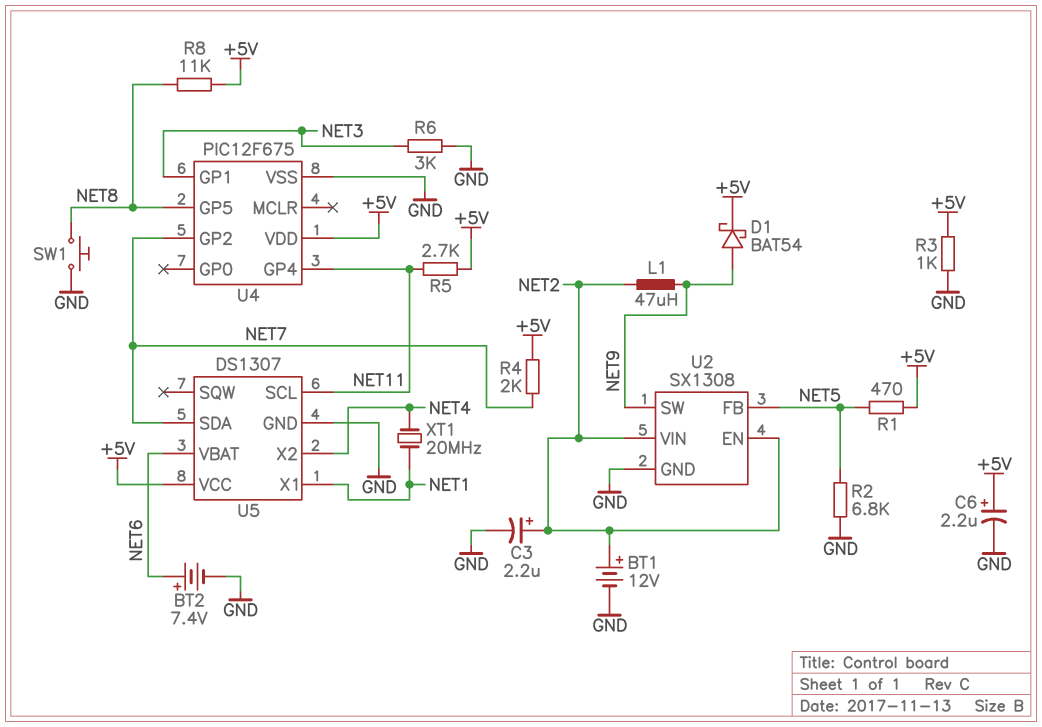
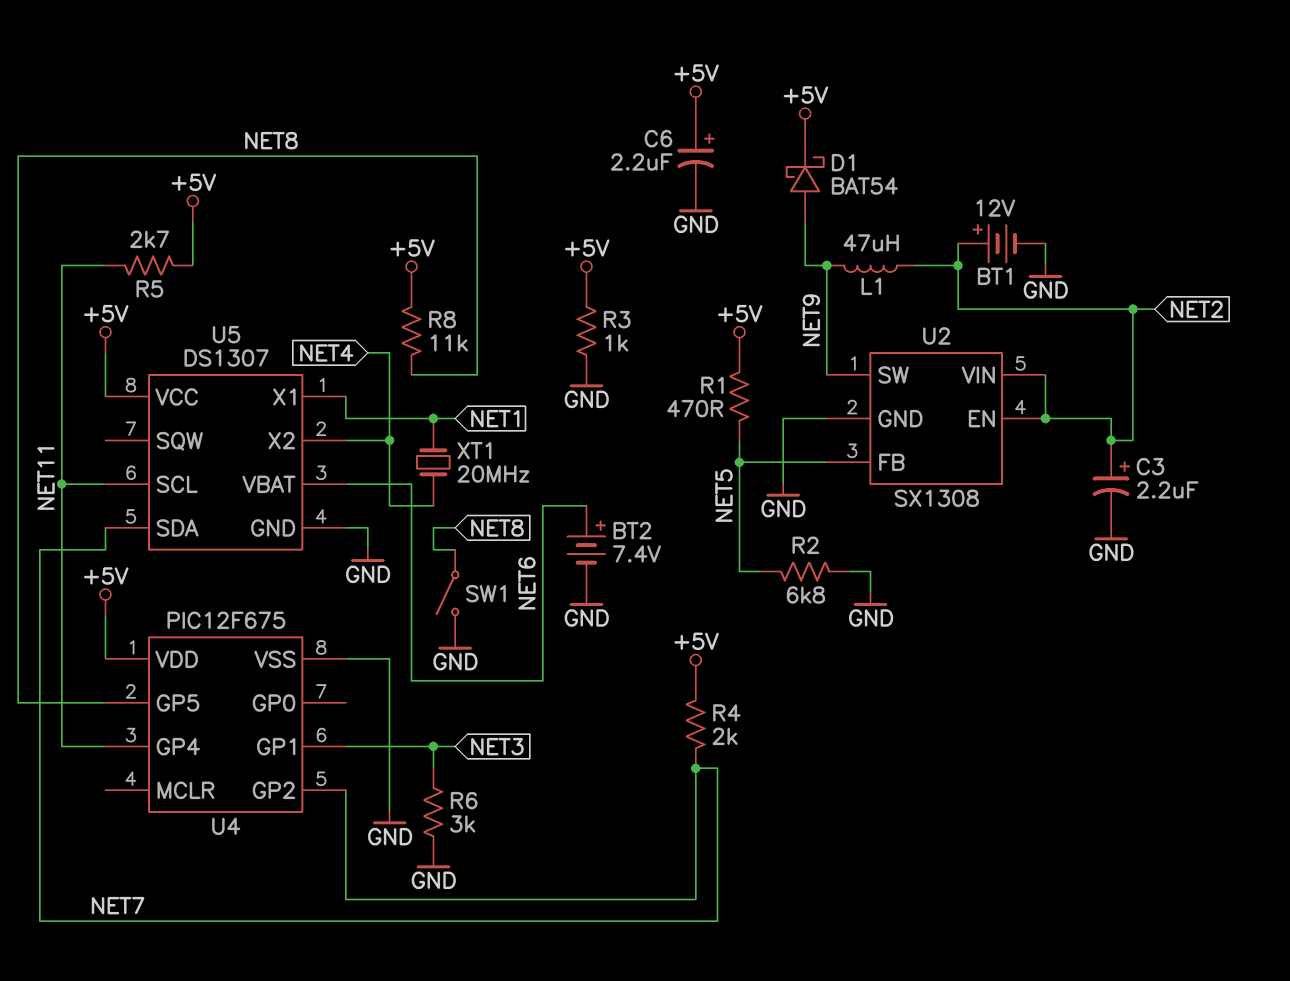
SW1: button (GND, NET8) -> switch (GND, NET8)

